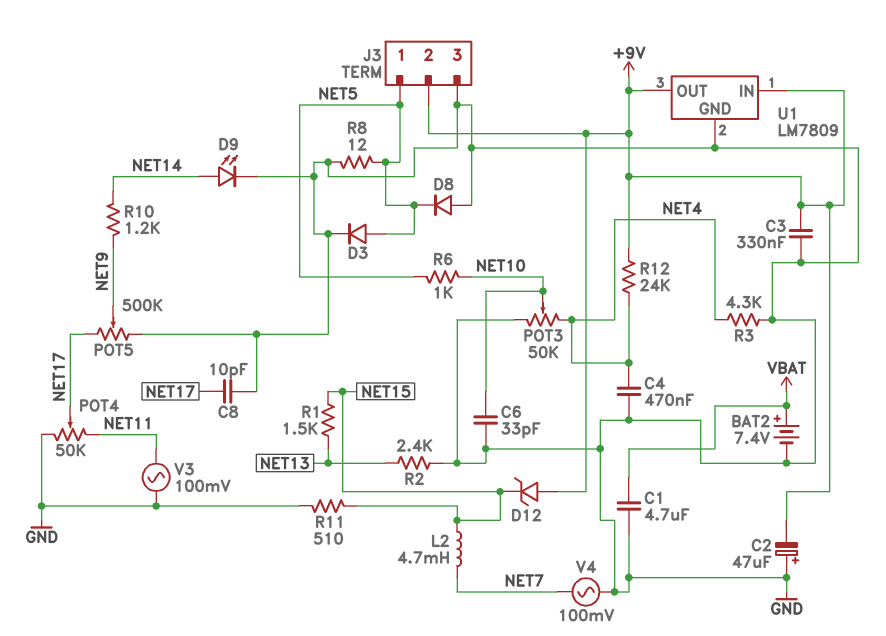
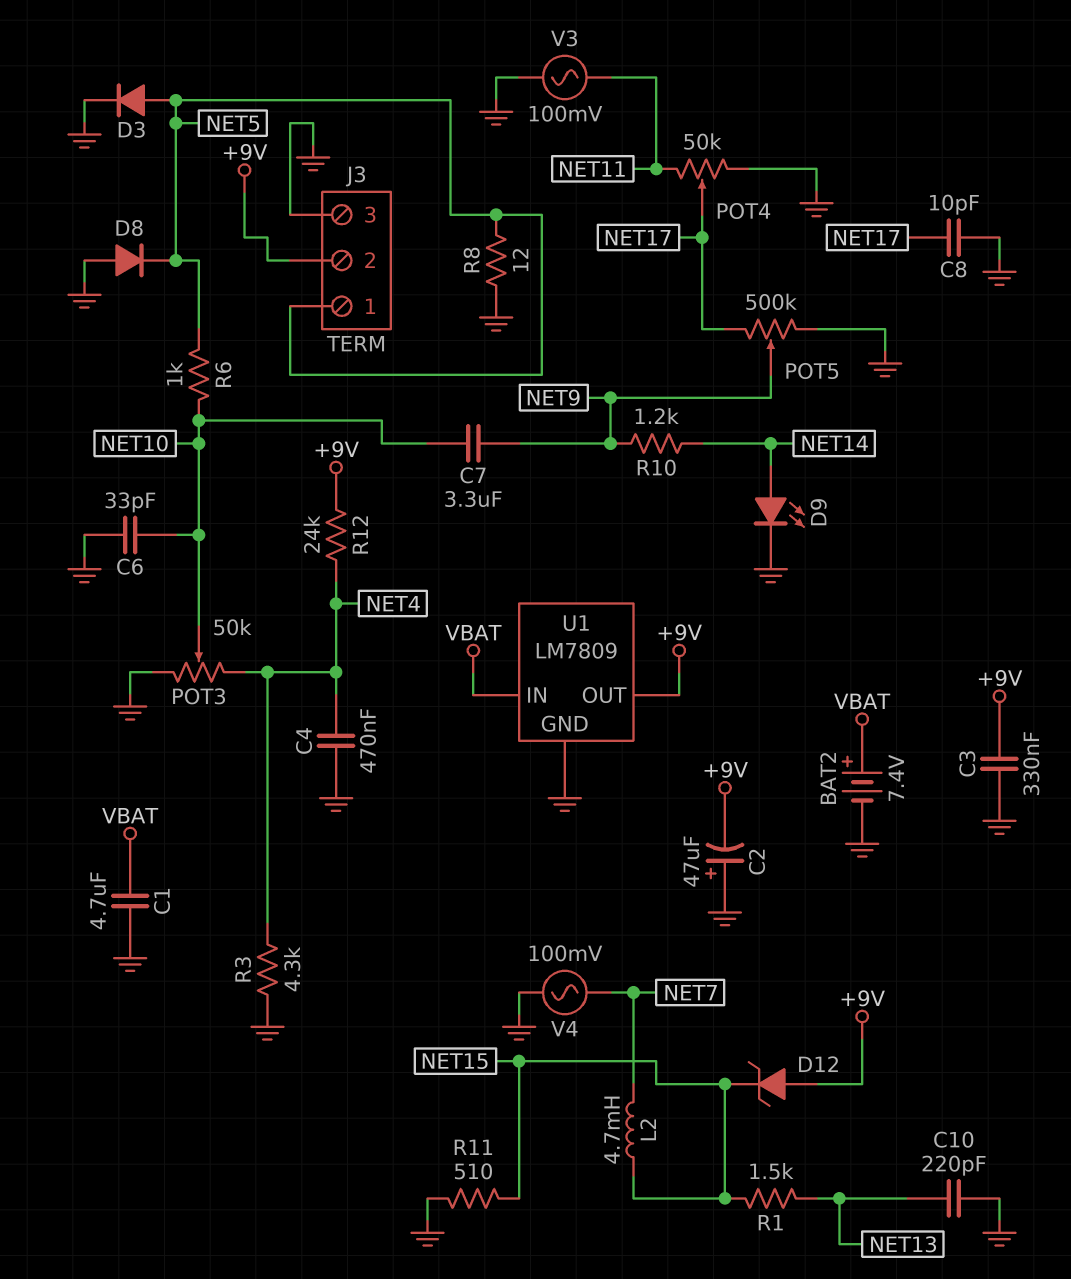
C7: none -> 3.3uF (NET9, NET10)
C10: none -> 220pF (GND, NET13)
R2: 2.4k (GND, NET13) -> none
U1 pin IN: +9V -> VBAT

